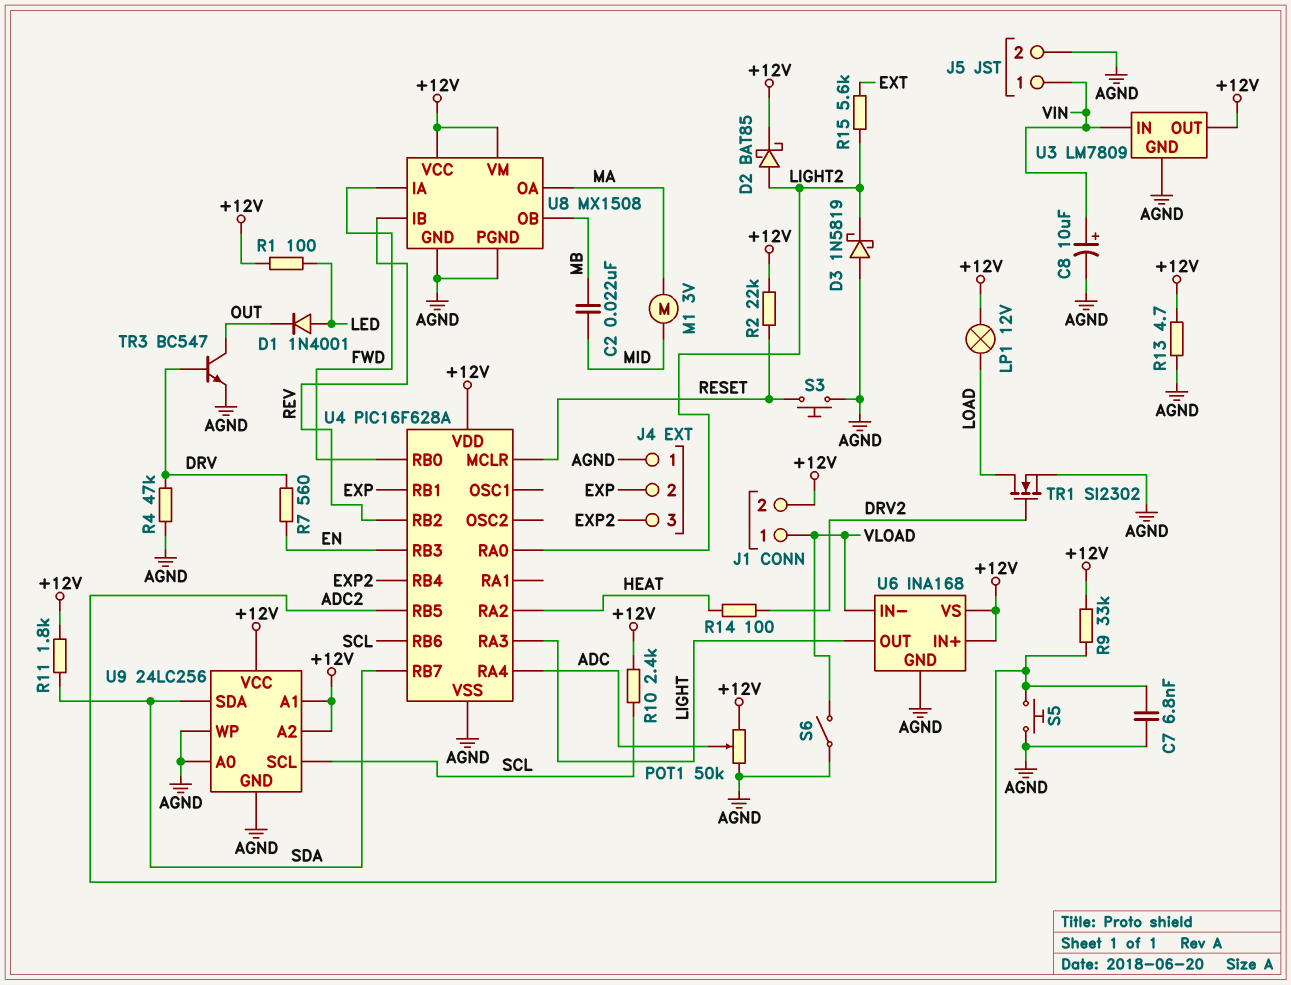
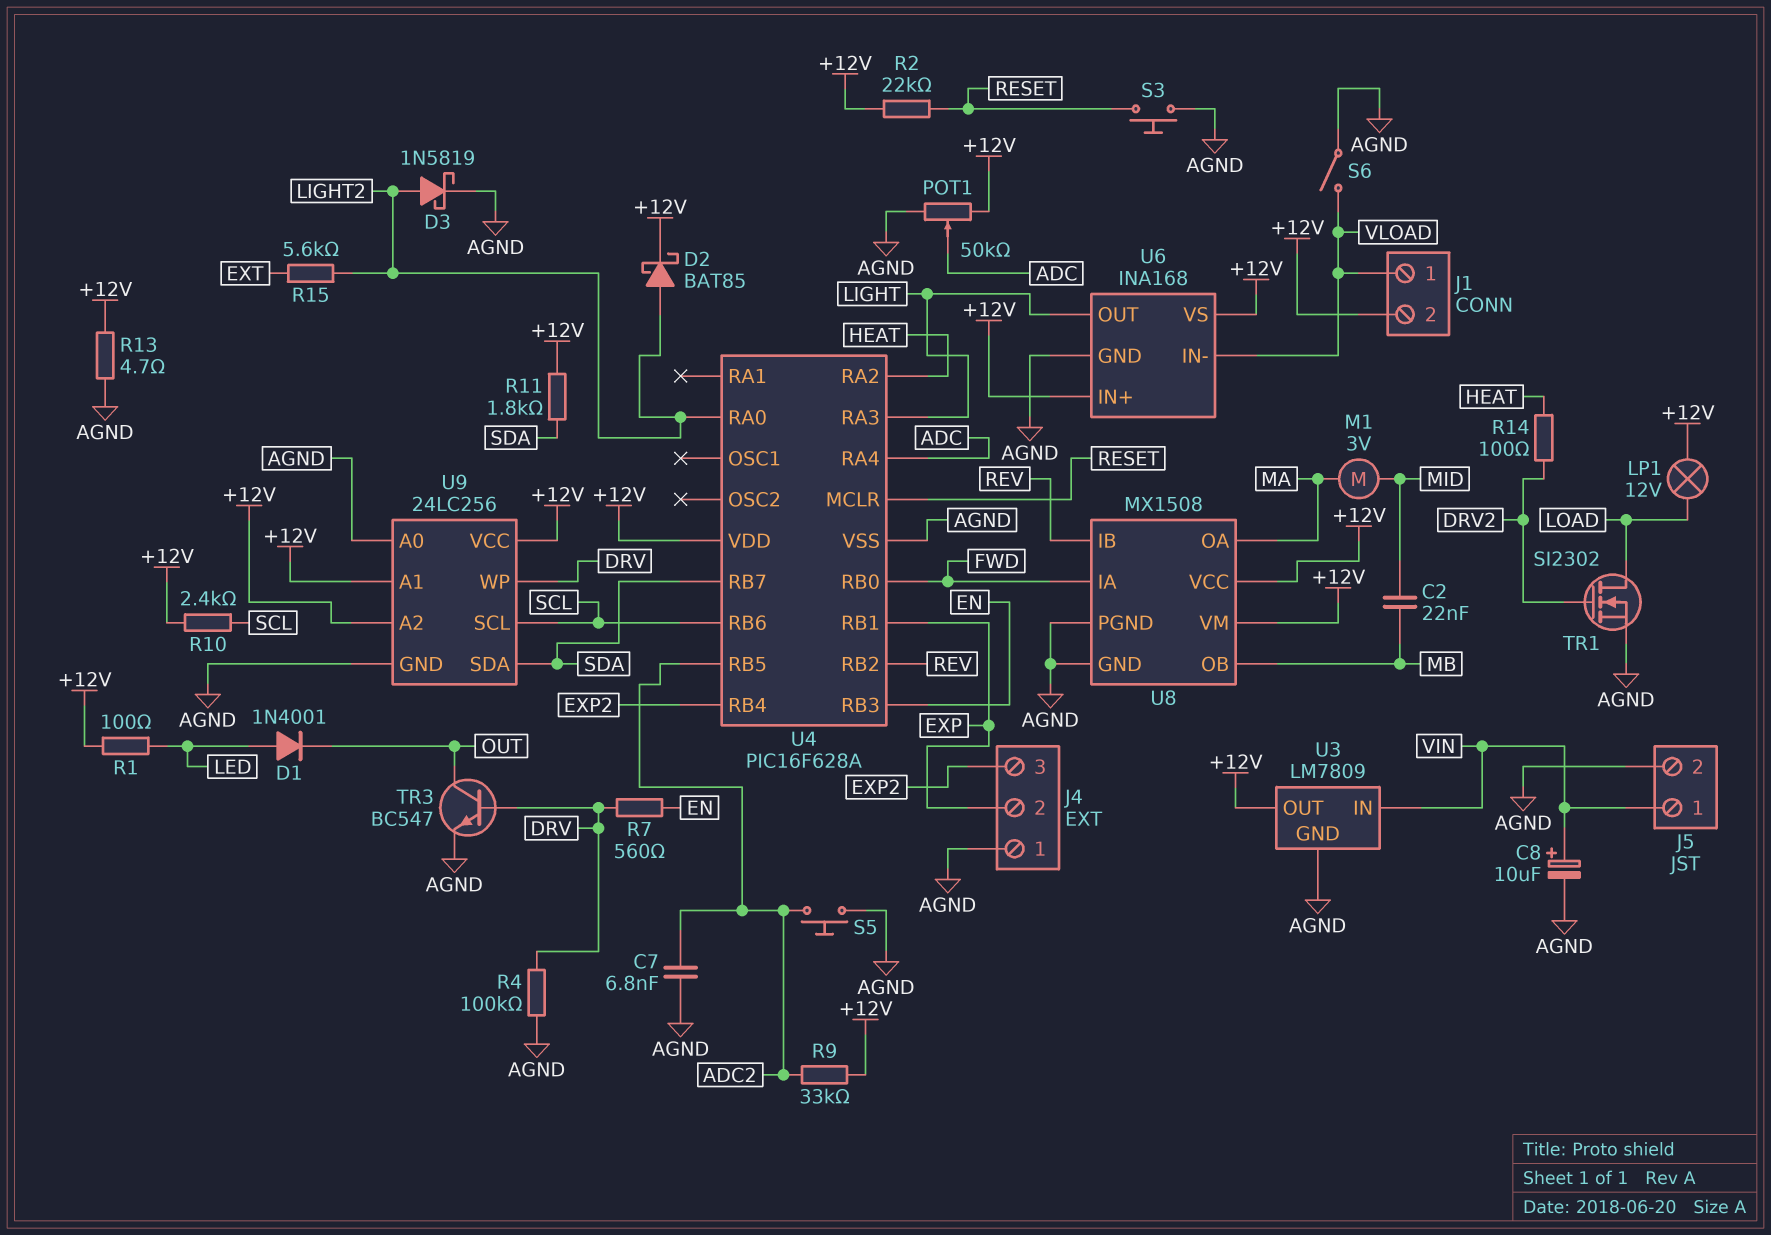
D3: schottky 1N5819 (A AGND, K LIGHT2) -> schottky 1N5819 (A LIGHT2, K AGND)
R4: 47k (AGND, DRV) -> 100k (AGND, DRV)
U9 pin WP: AGND -> DRV

